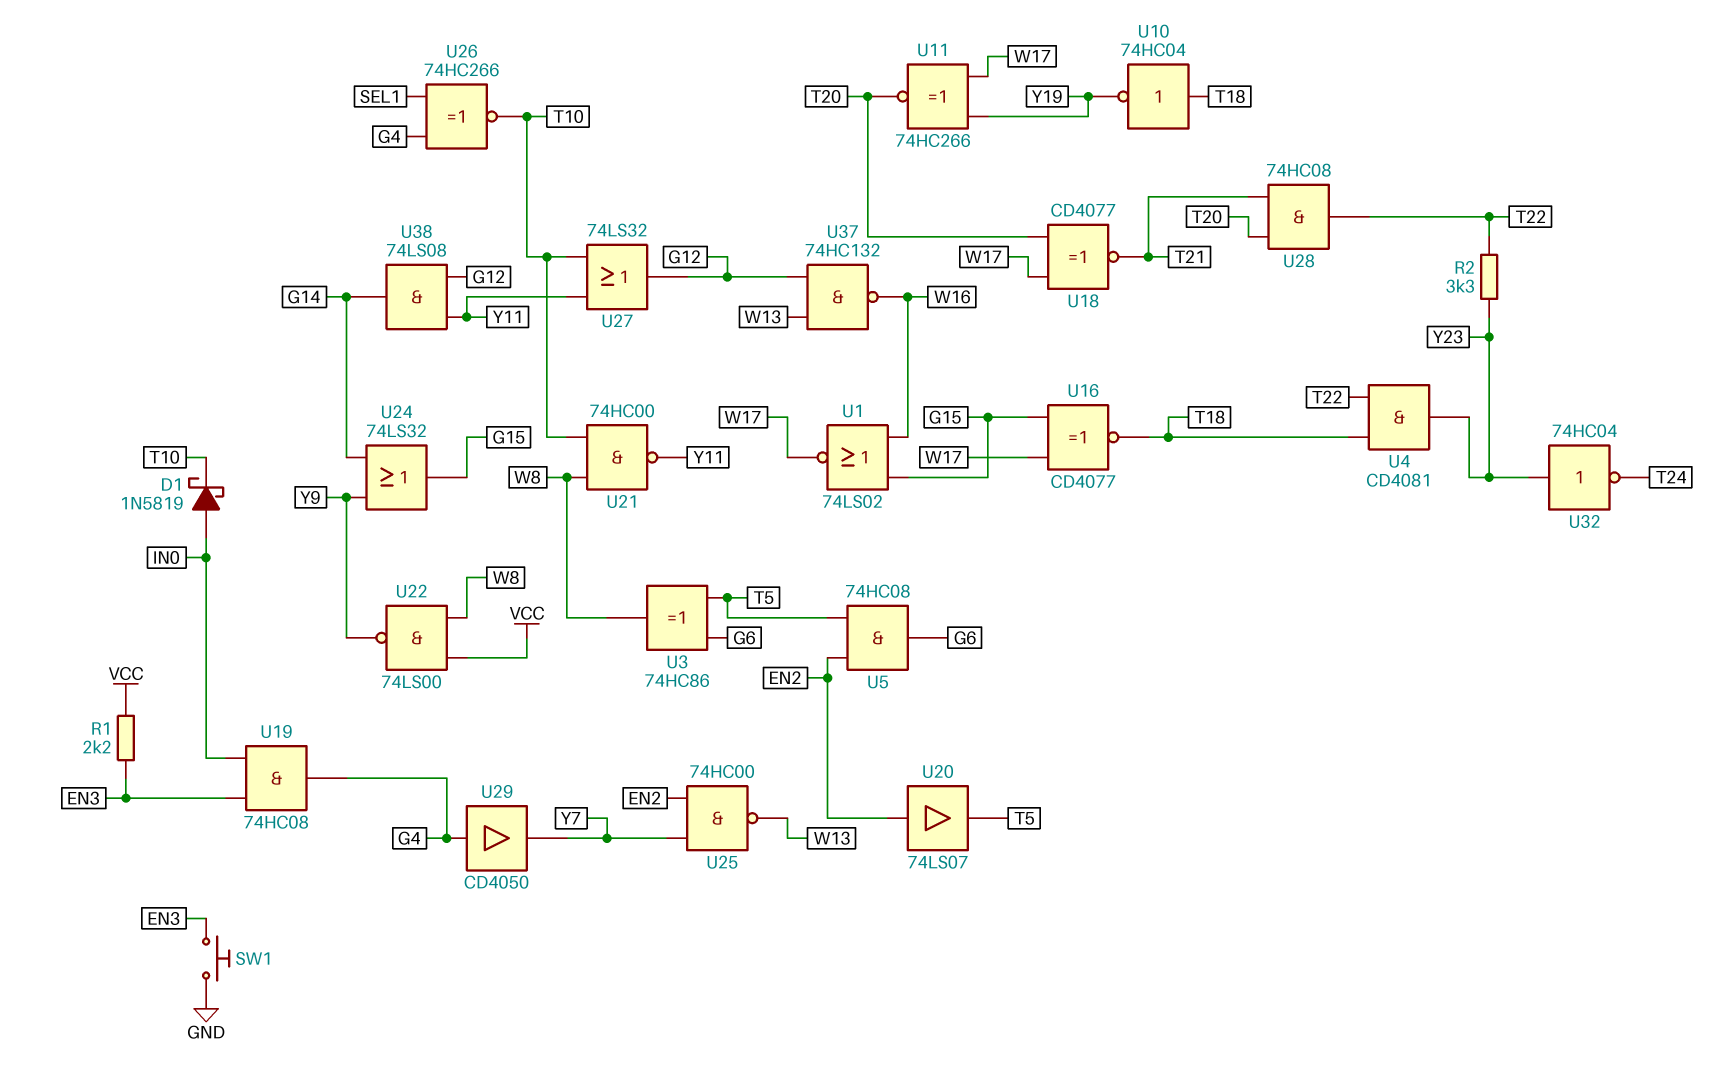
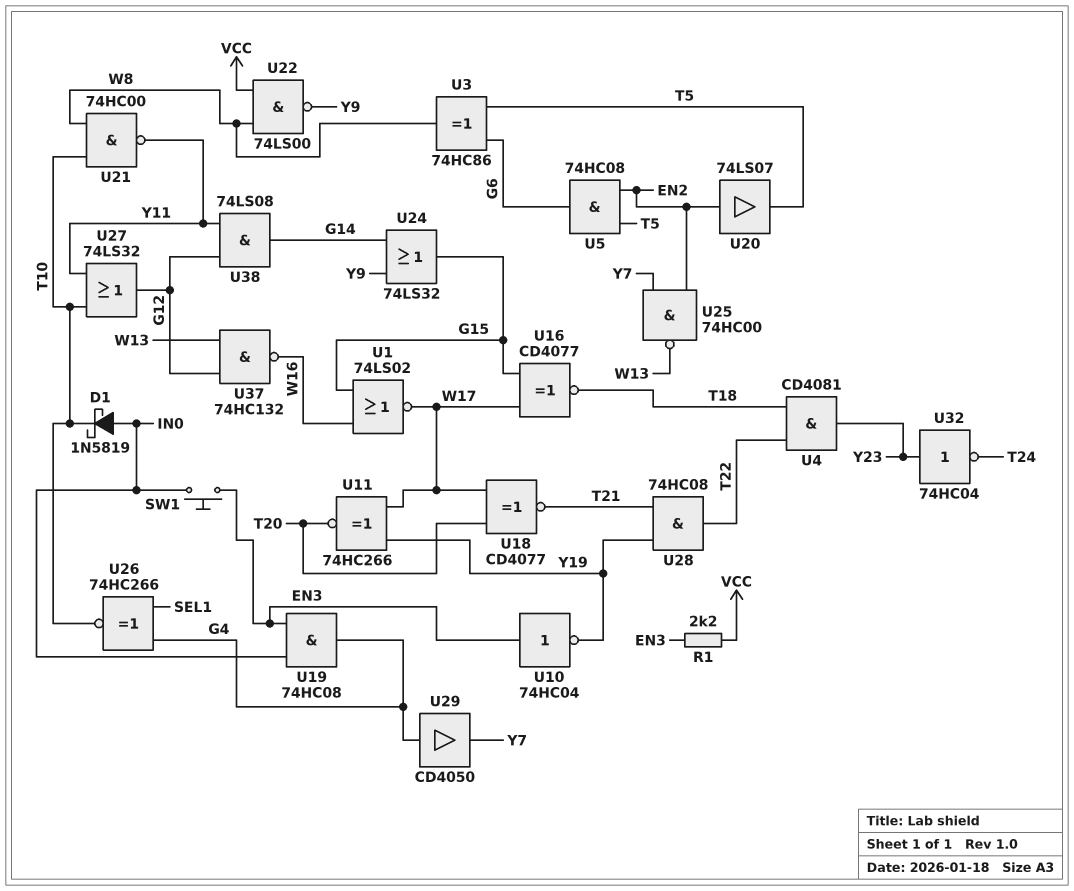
R2: 3.3k (T22, Y23) -> none
SW1: button (EN3, GND) -> button (EN3, IN0)
U10: NOT 74HC04 (in T18, out Y19) -> NOT 74HC04 (in EN3, out Y19)
U28: AND 74HC08 (in T20, in T21, out T22) -> AND 74HC08 (in T21, in Y19, out T22)

